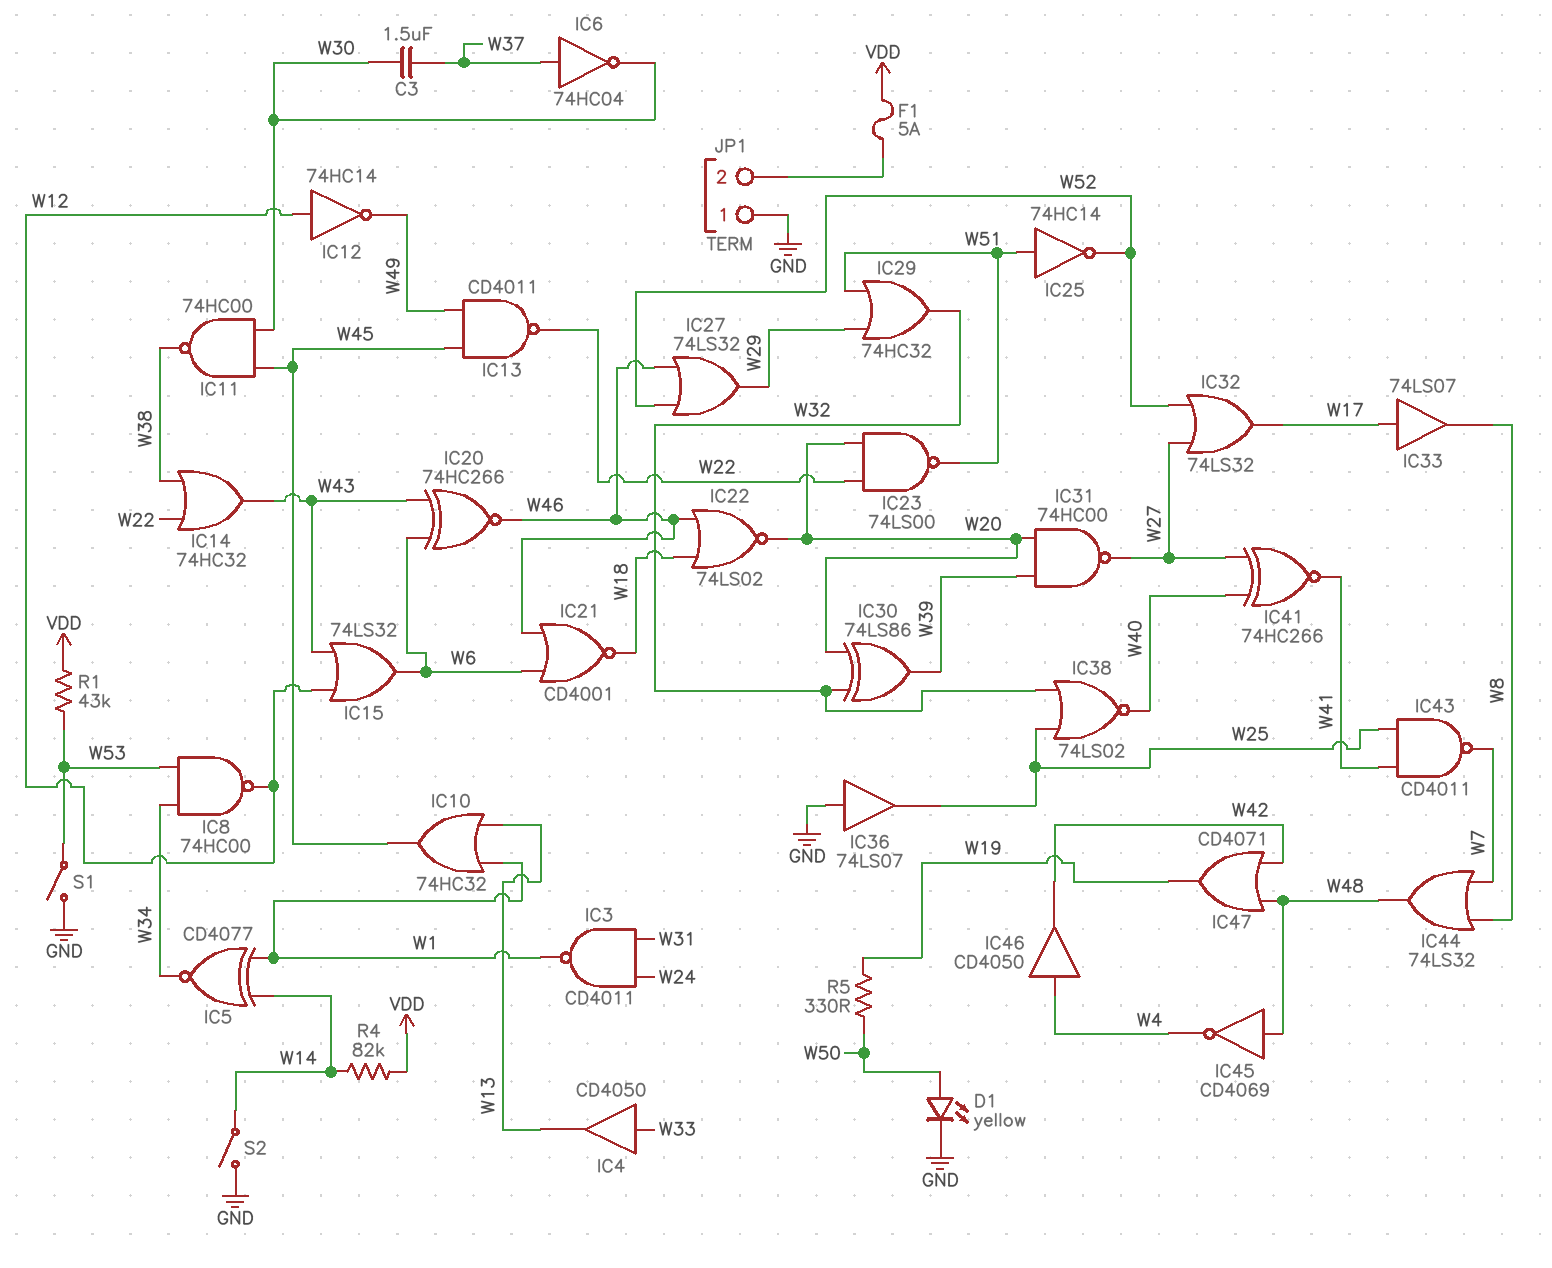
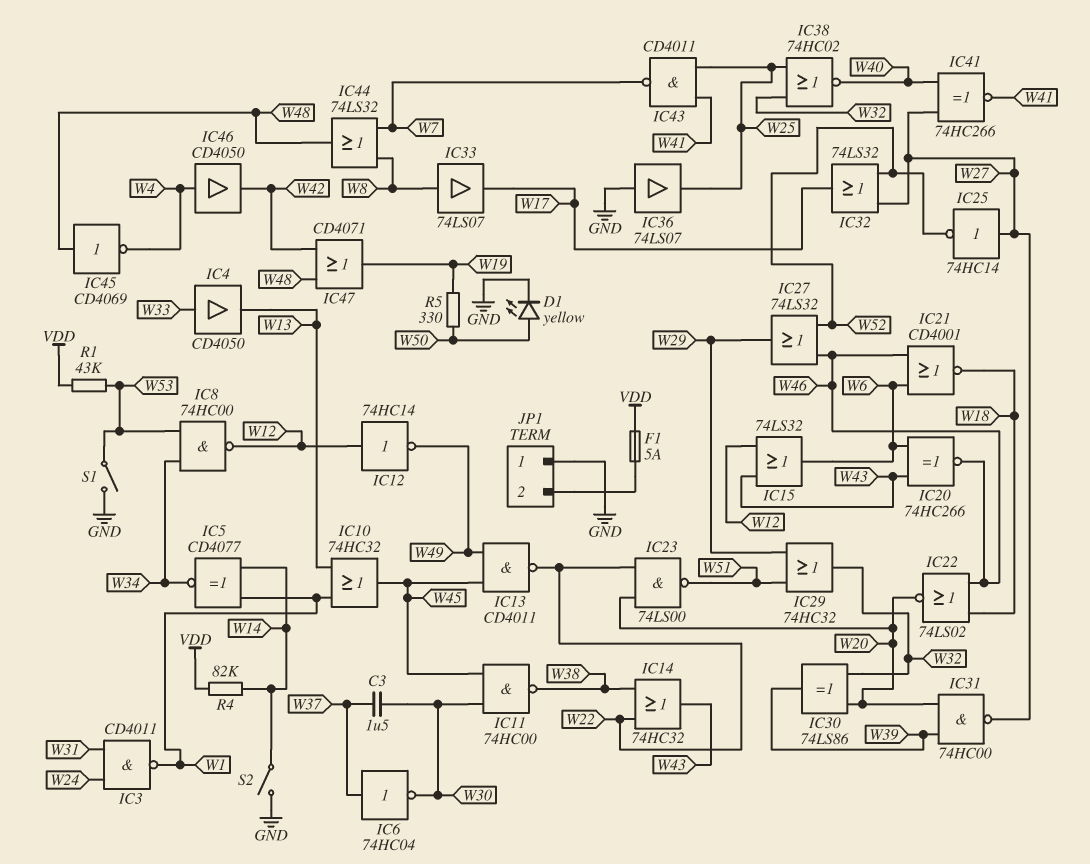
IC25: NOT 74HC14 (in W51, out W52) -> NOT 74HC14 (in W27, out W52)
IC33: buffer 74LS07 (in W17, out W8) -> buffer 74LS07 (in W8, out W17)
IC38: NOR 74LS02 (in W25, in W32, out W40) -> NOR 74HC02 (in W25, in W32, out W40)

